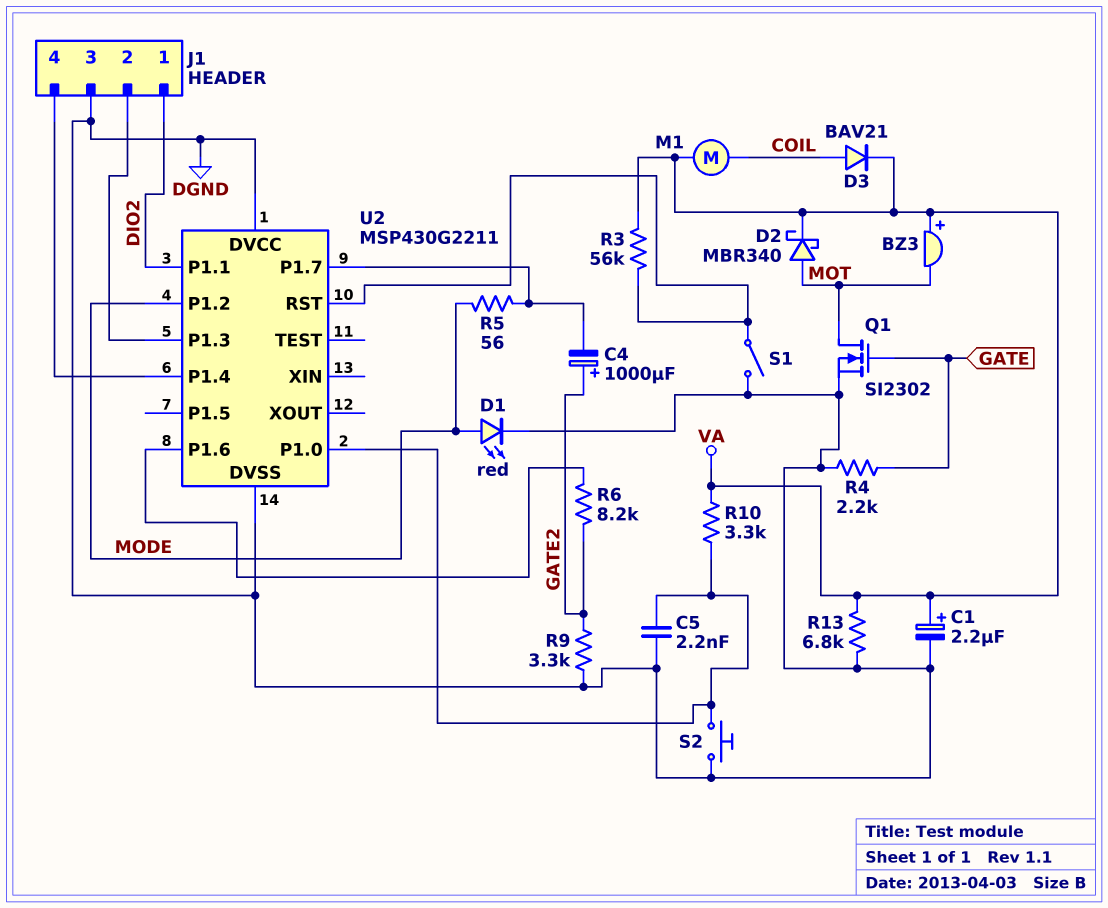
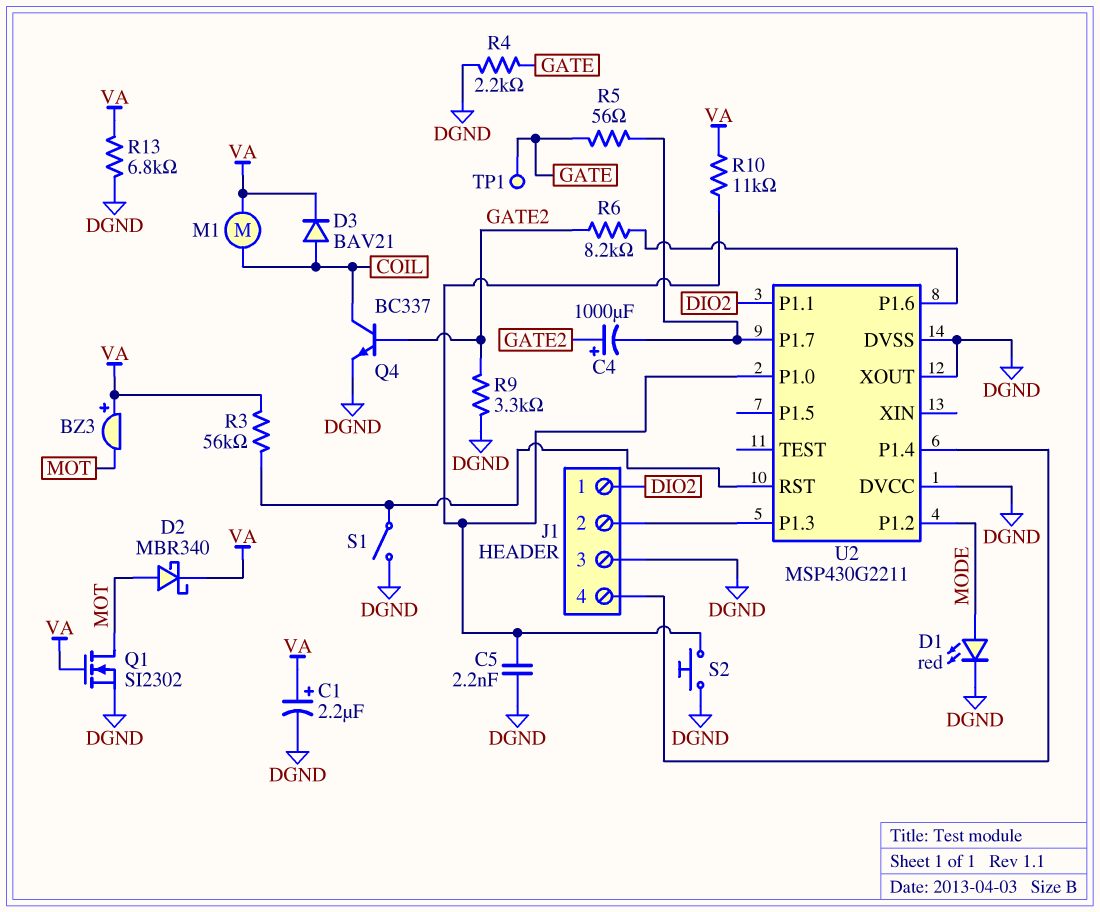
Q1: NMOS SI2302 (G GATE, D MOT, S DGND) -> NMOS SI2302 (G VA, D MOT, S DGND)
Q4: none -> NPN BC337 (B GATE2, C COIL, E DGND)
R5: 56 (MODE, U2/P1.7) -> 56 (GATE, U2/P1.7)
R10: 3.3k (U2/P1.0, VA) -> 11k (U2/P1.0, VA)
TP1: none -> test point (GATE)
U2 pin XOUT: none -> DGND

